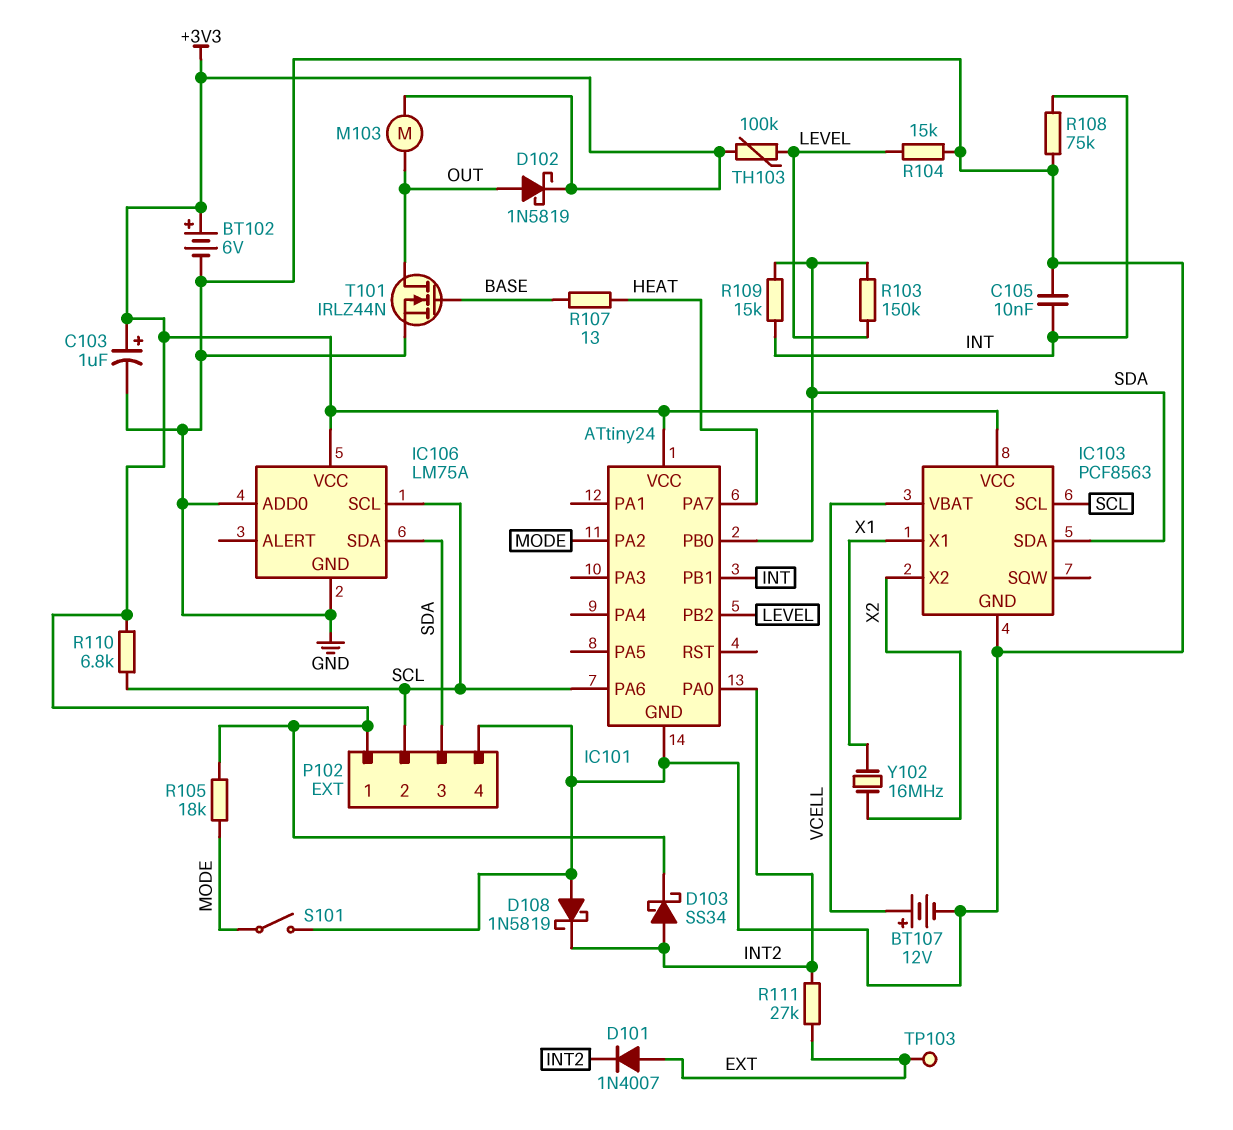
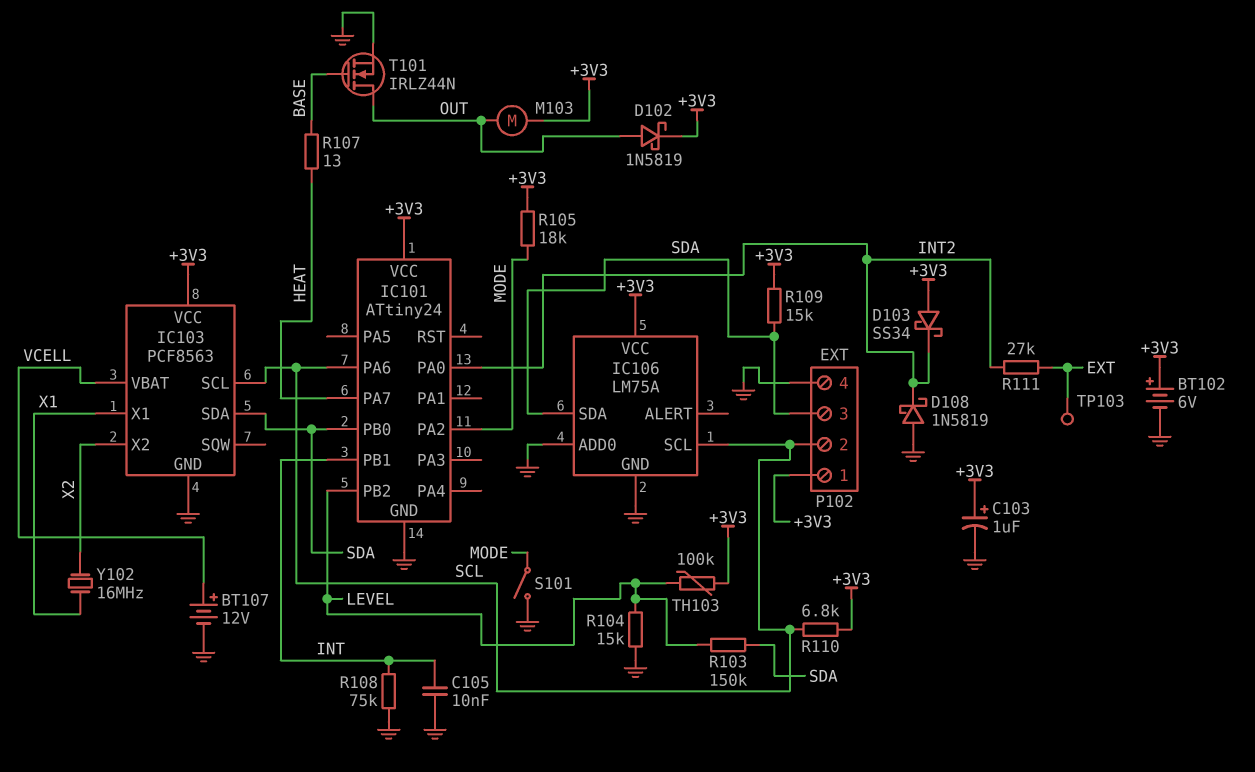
D101: diode 1N4007 (A EXT, K INT2) -> none
D103: schottky SS34 (A INT2, K +3V3) -> schottky SS34 (A +3V3, K INT2)
R109: 15k (INT, SDA) -> 15k (+3V3, SDA)

